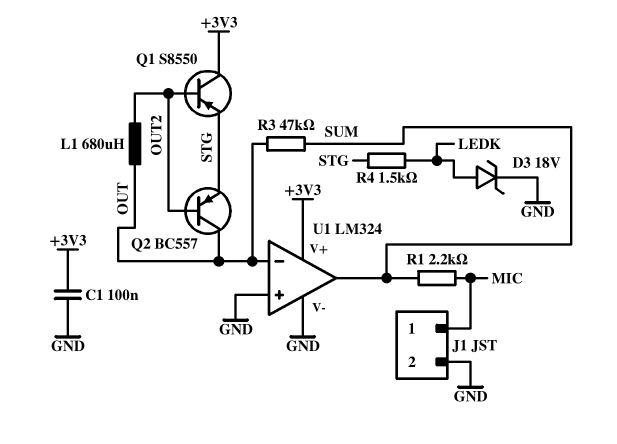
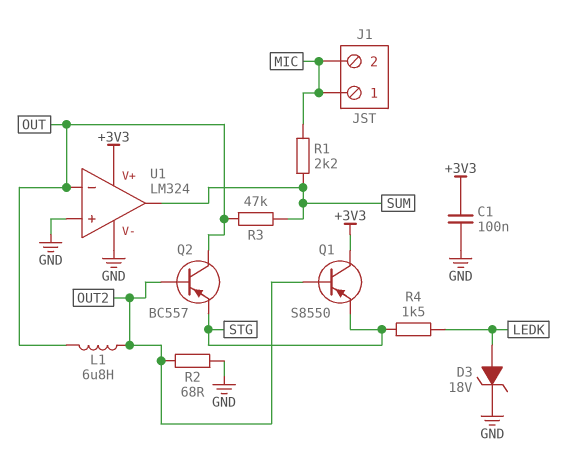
J1 pin 2: GND -> MIC
L1: 680uH (OUT, OUT2) -> 6.8uH (OUT, OUT2)
R2: none -> 68 (GND, OUT2)

